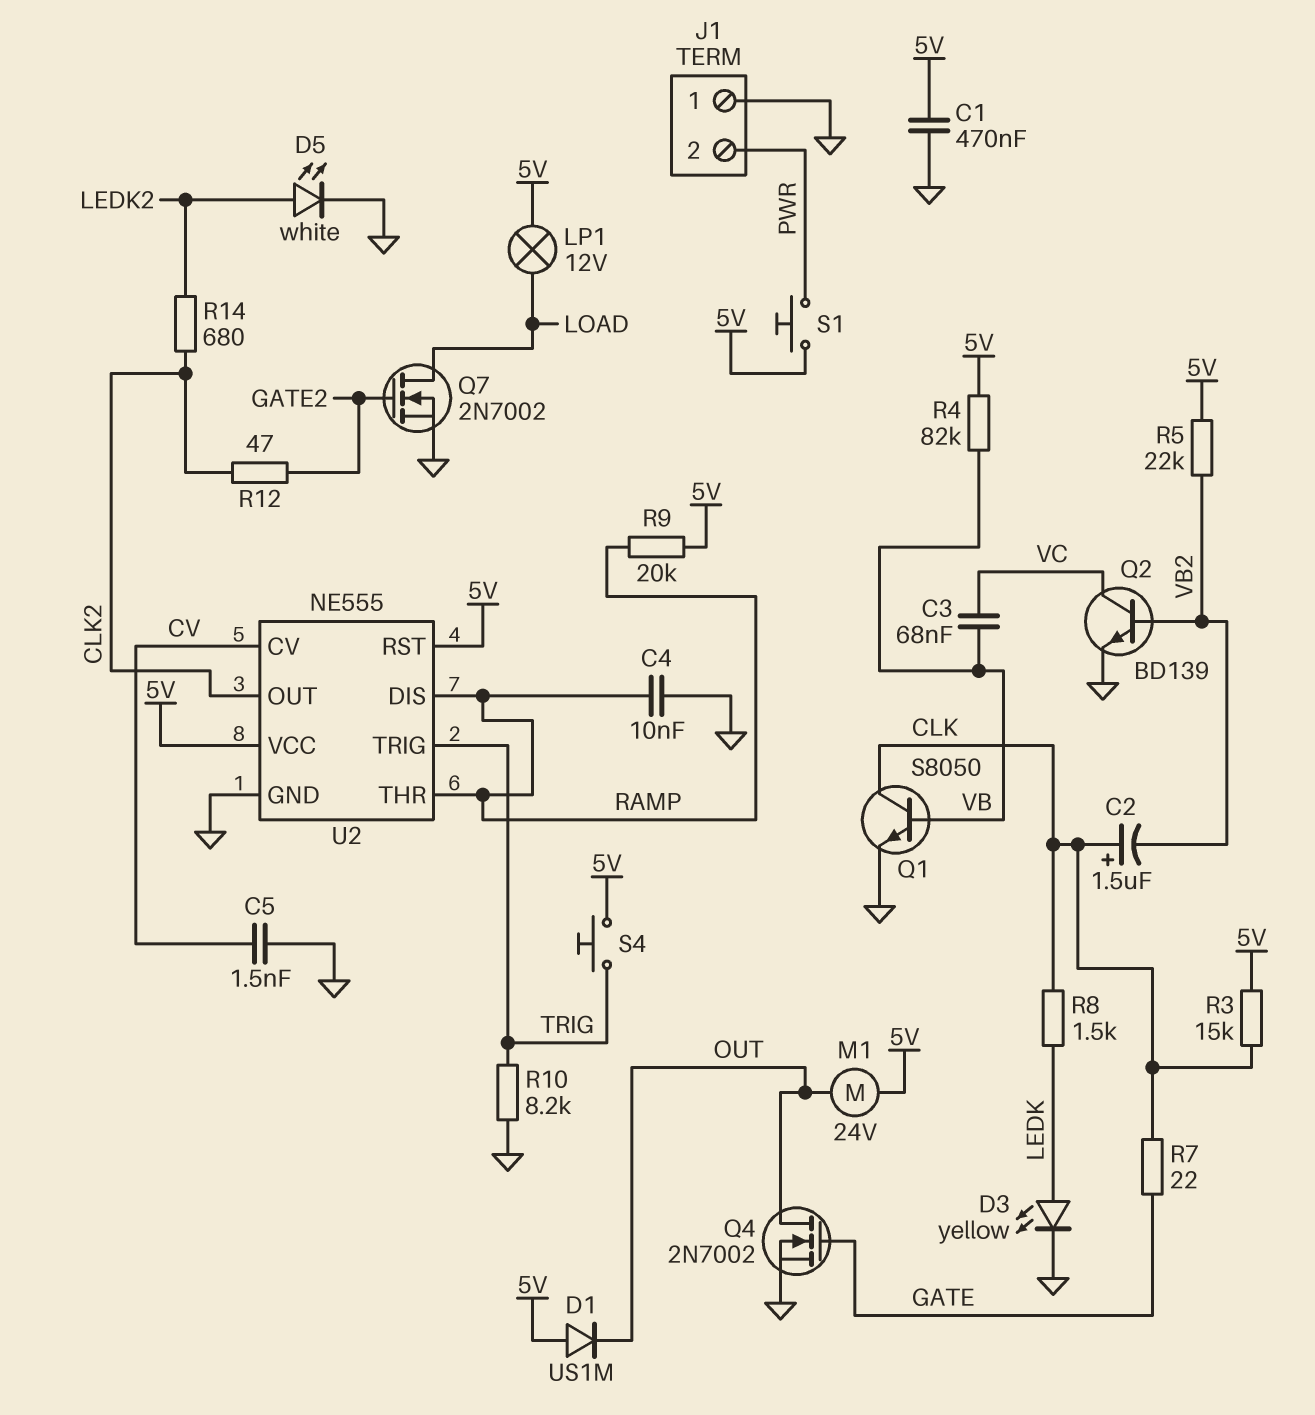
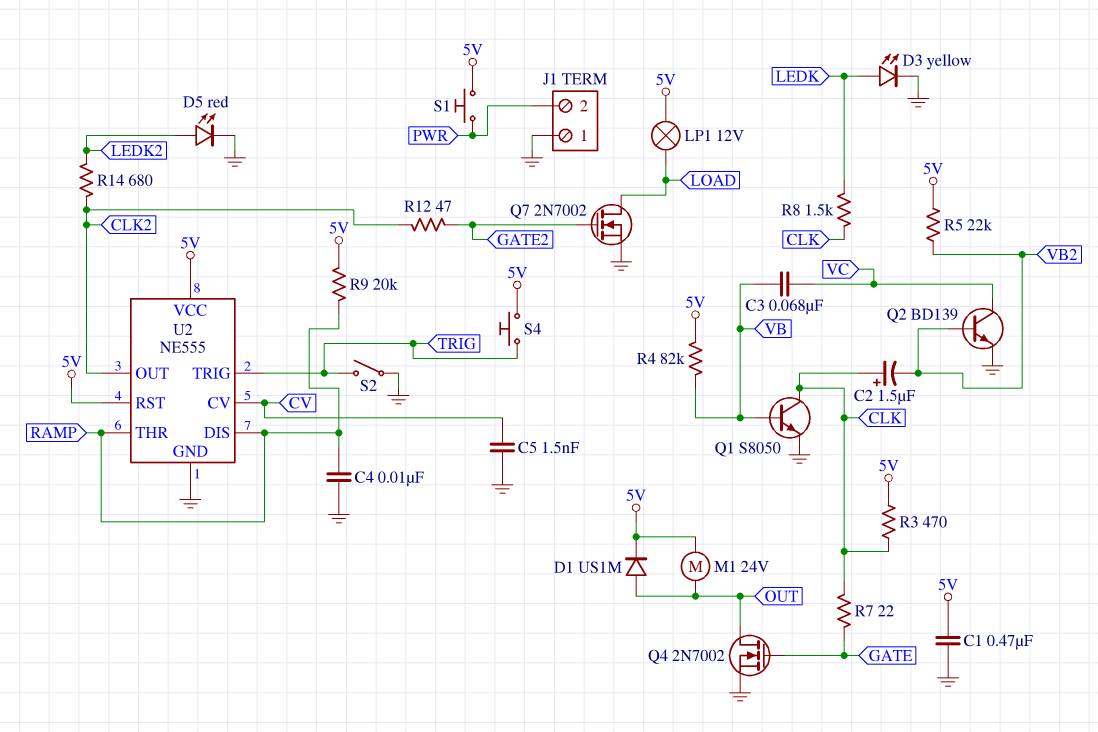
D1: diode US1M (A 5V, K OUT) -> diode US1M (A OUT, K 5V)
D5: LED white (A LEDK2, K GND) -> LED red (A LEDK2, K GND)
R3: 15k (5V, CLK) -> 470 (5V, CLK)
R10: 8.2k (GND, TRIG) -> none
S2: none -> switch (GND, TRIG)

